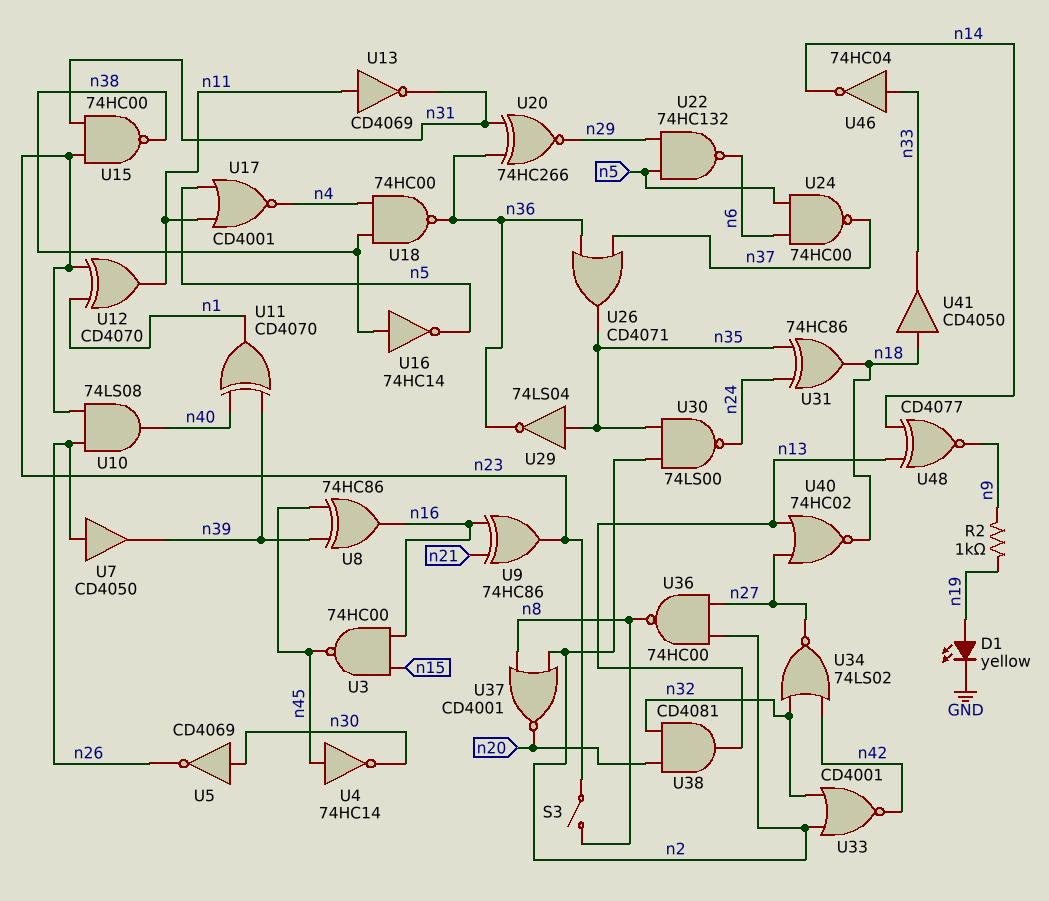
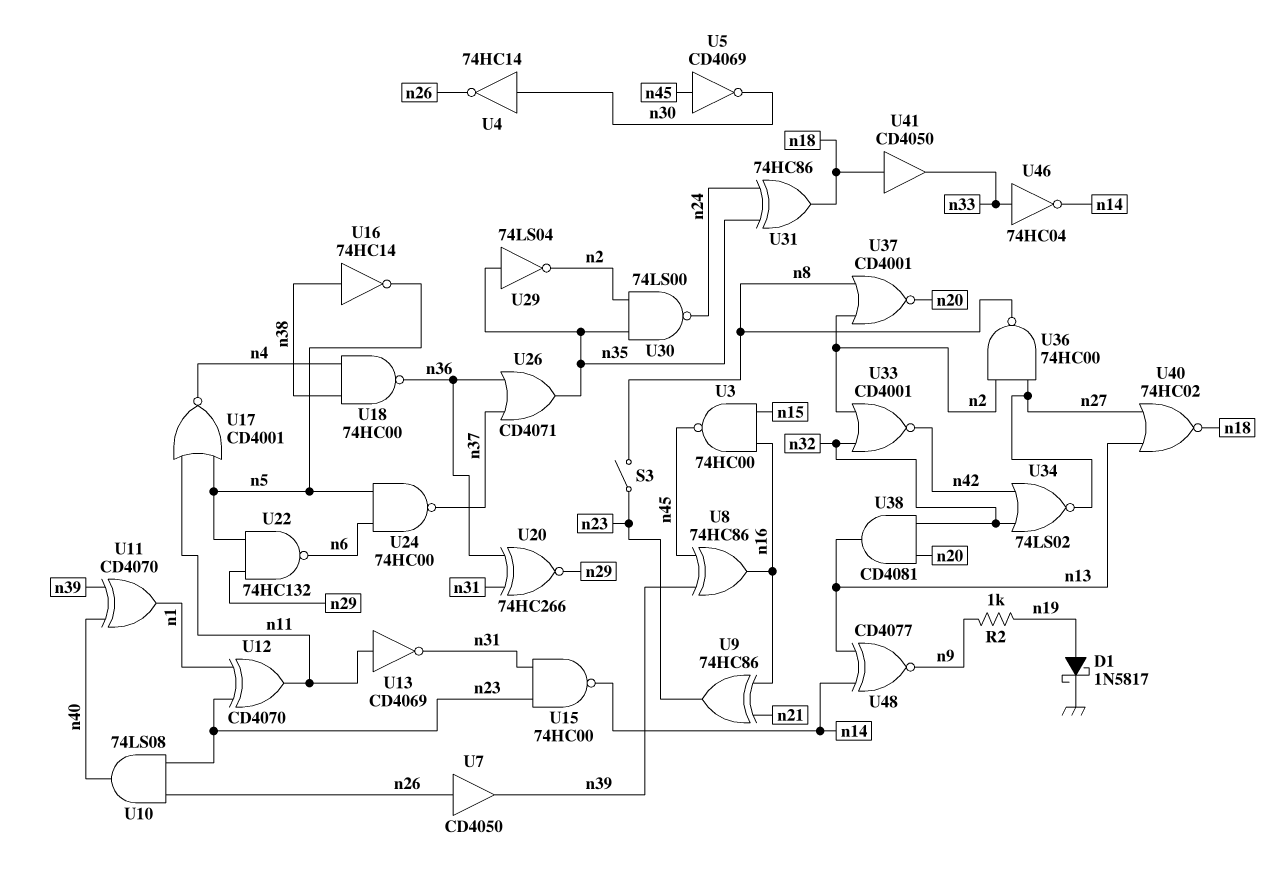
D1: LED yellow (A n19, K GND) -> schottky 1N5817 (A n19, K GND)
U4: NOT 74HC14 (in n45, out n30) -> NOT 74HC14 (in n30, out n26)
U5: NOT CD4069 (in n30, out n26) -> NOT CD4069 (in n45, out n30)
U15: NAND 74HC00 (in n23, in n31, out n38) -> NAND 74HC00 (in n23, in n31, out n14)
U29: NOT 74LS04 (in n35, out n36) -> NOT 74LS04 (in n35, out n2)

